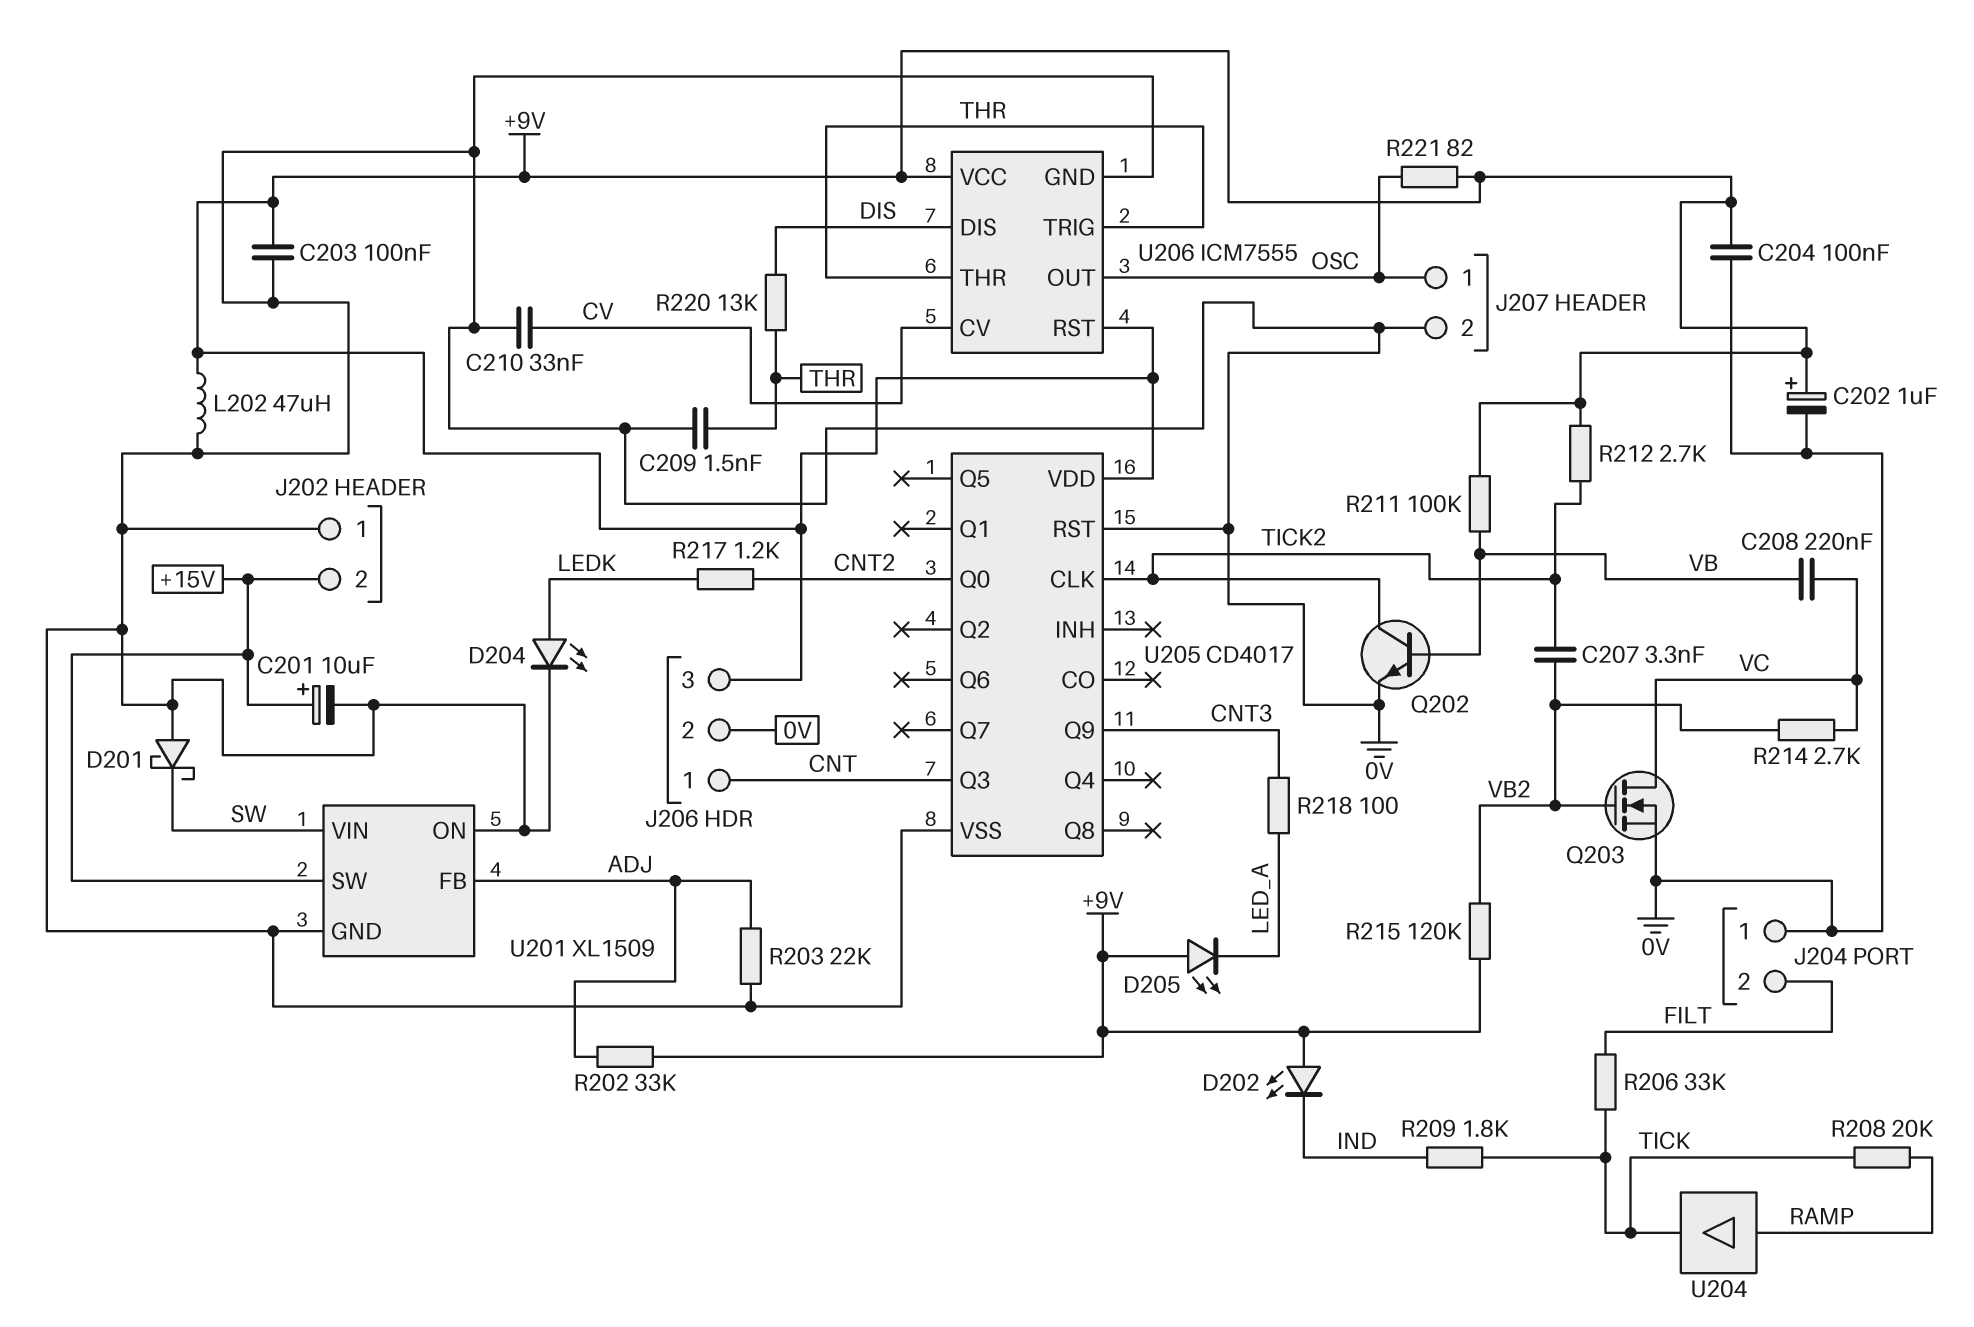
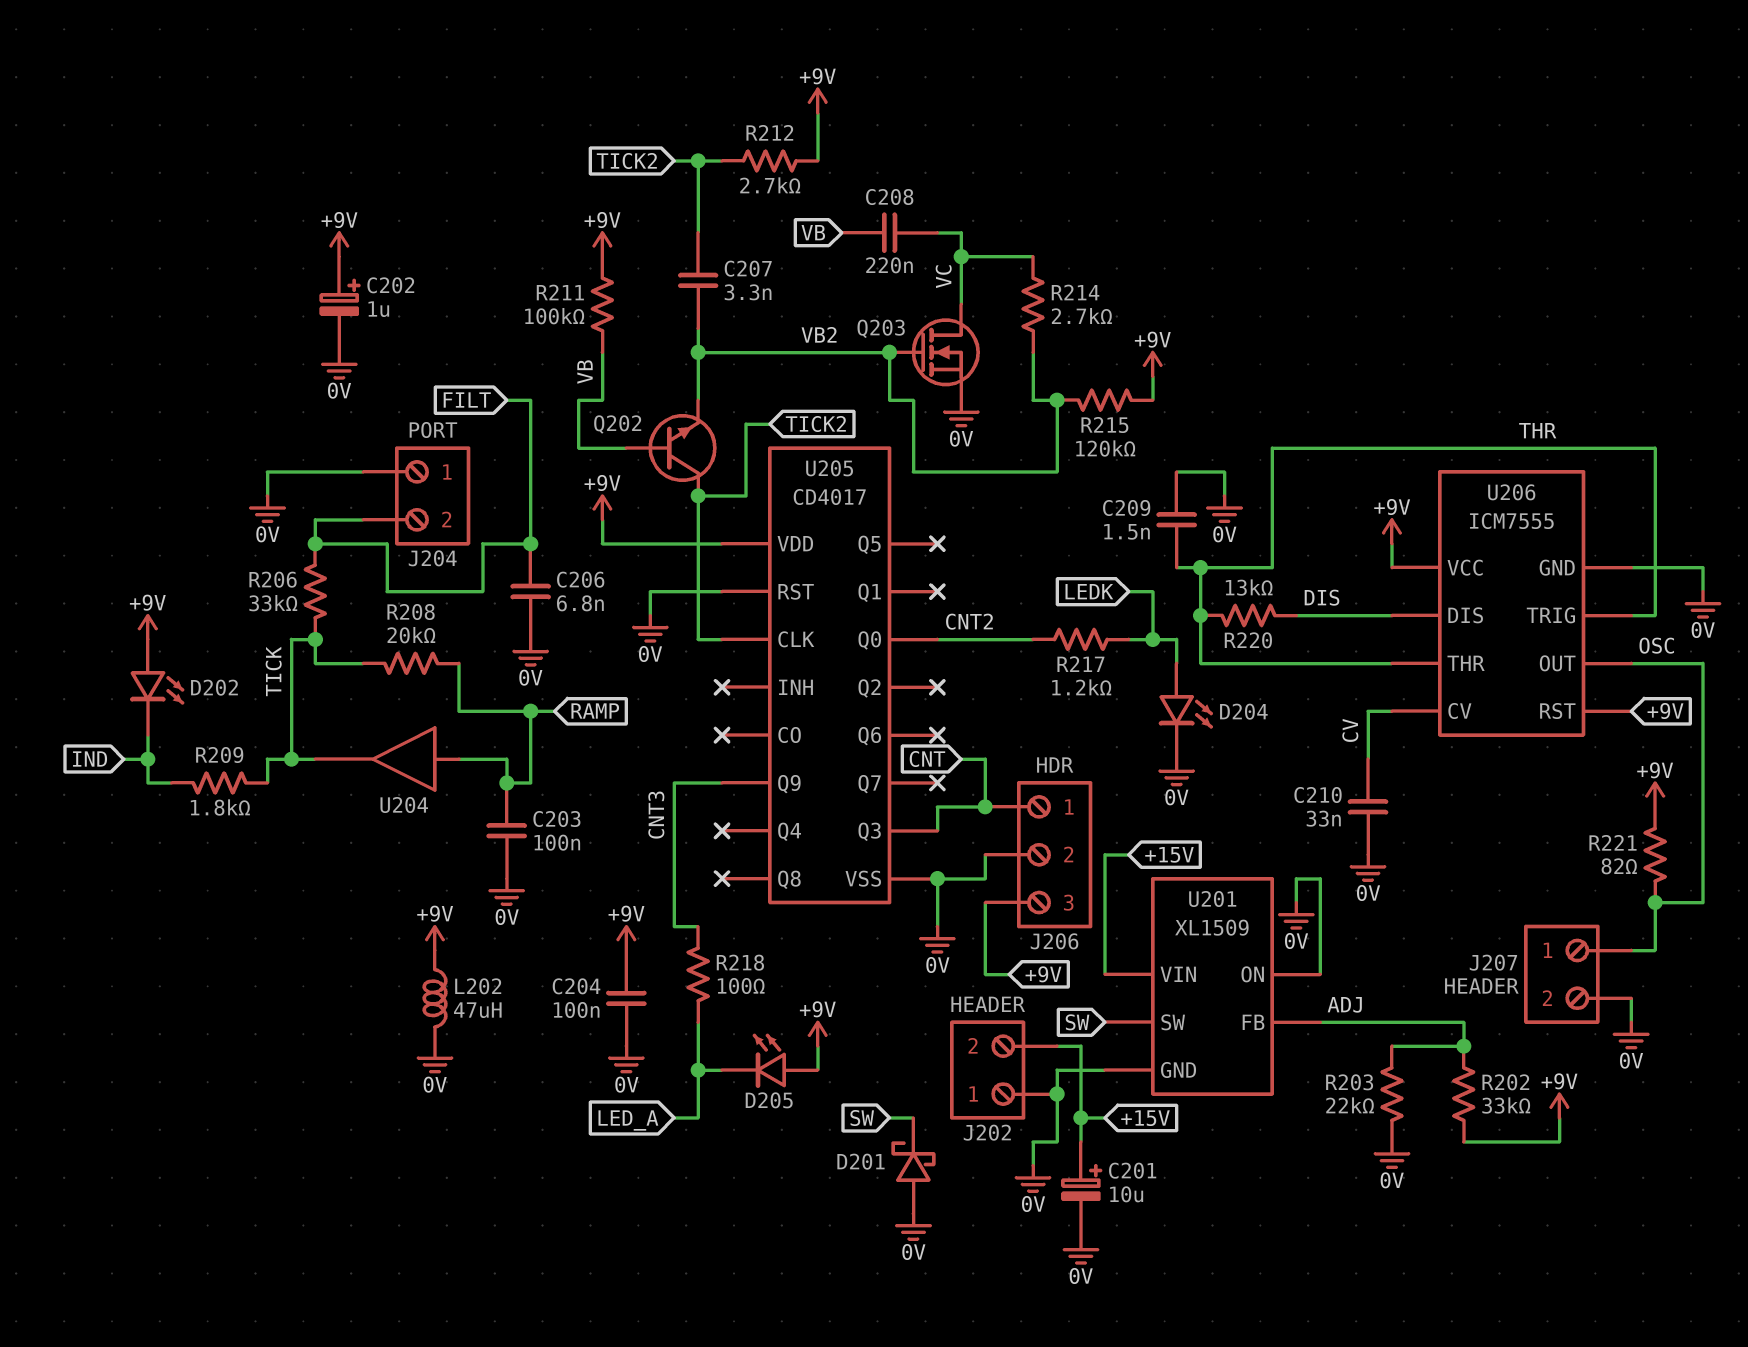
C203: 100nF (+9V, 0V) -> 100nF (0V, RAMP)
C206: none -> 6.8nF (0V, FILT)
Q202: NPN (B VB, C TICK2, E 0V) -> NPN (B VB, C TICK2, E VB2)
U201 pin SW: +15V -> SW
U201 pin VIN: SW -> +15V

